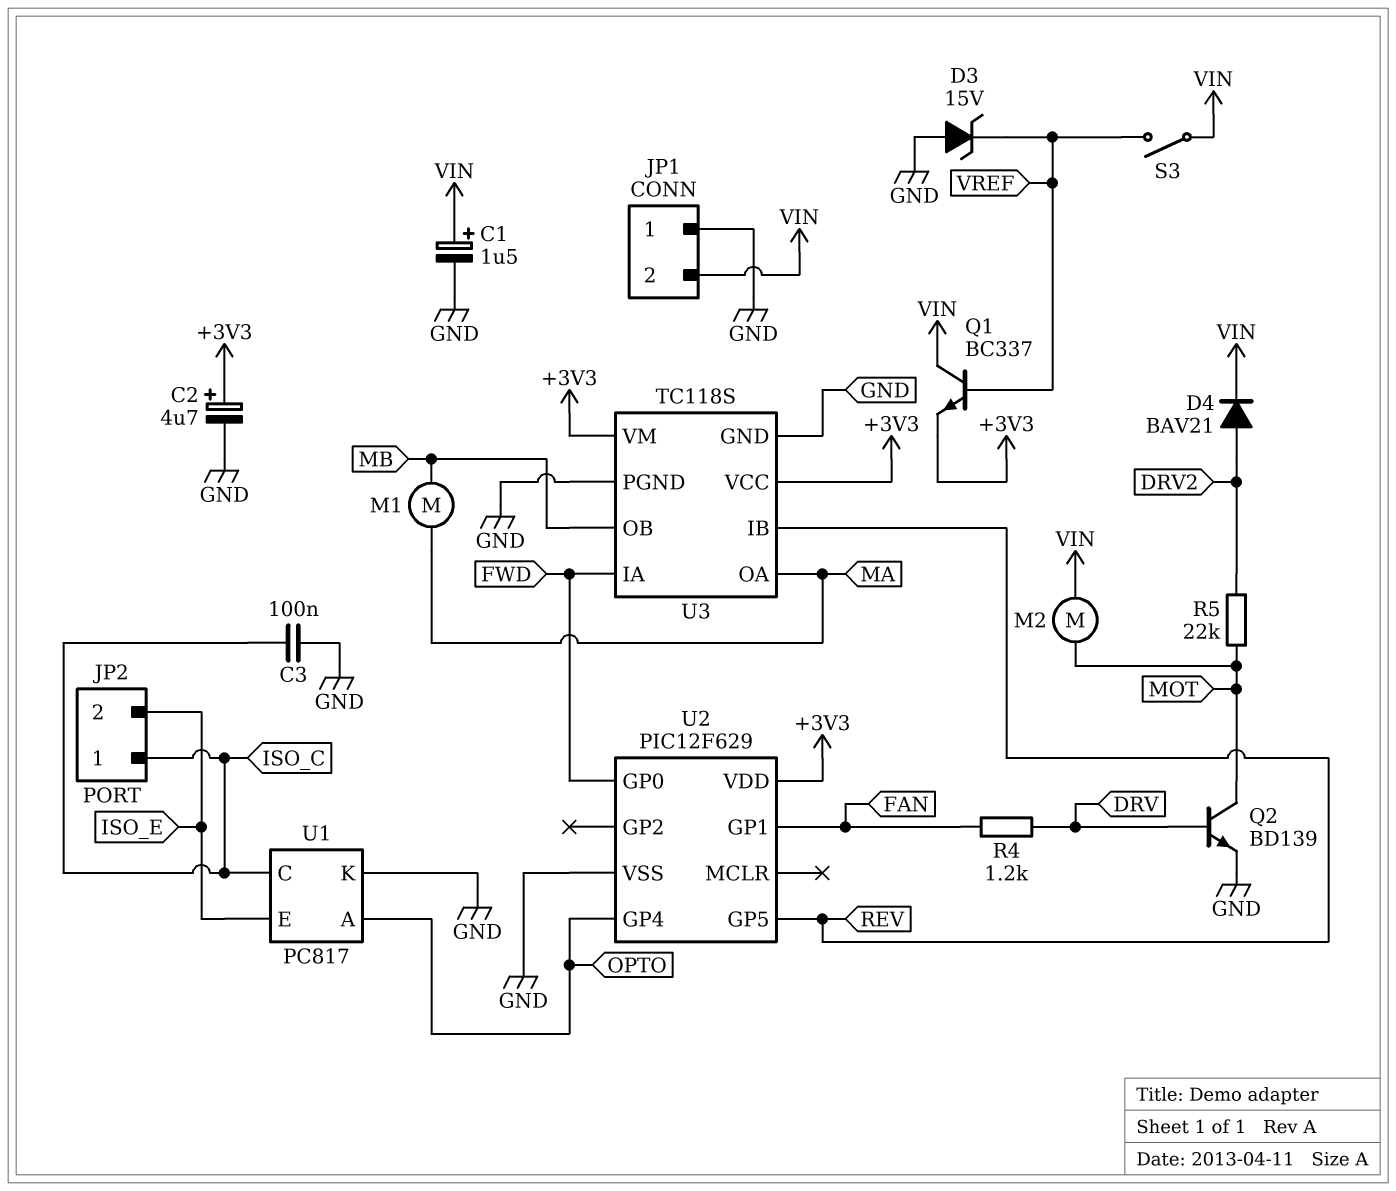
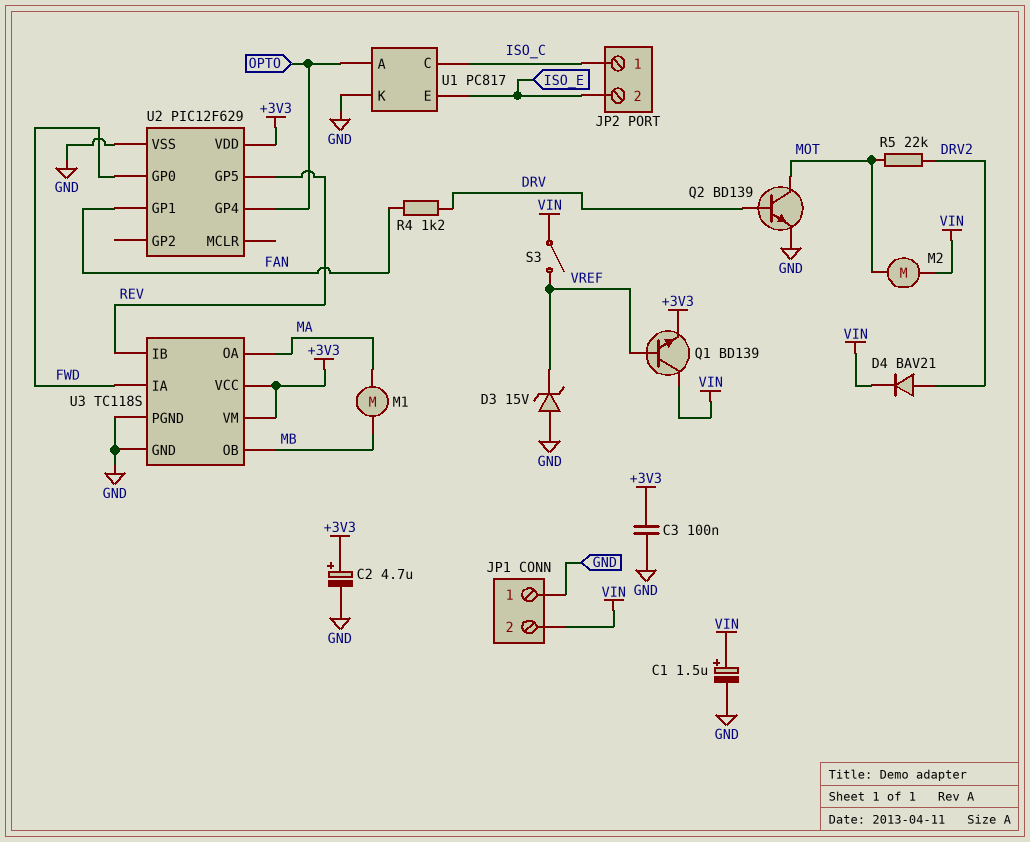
C3: 100nF (GND, ISO_C) -> 100nF (+3V3, GND)
Q1: NPN BC337 (B VREF, C VIN, E +3V3) -> NPN BD139 (B VREF, C VIN, E +3V3)

